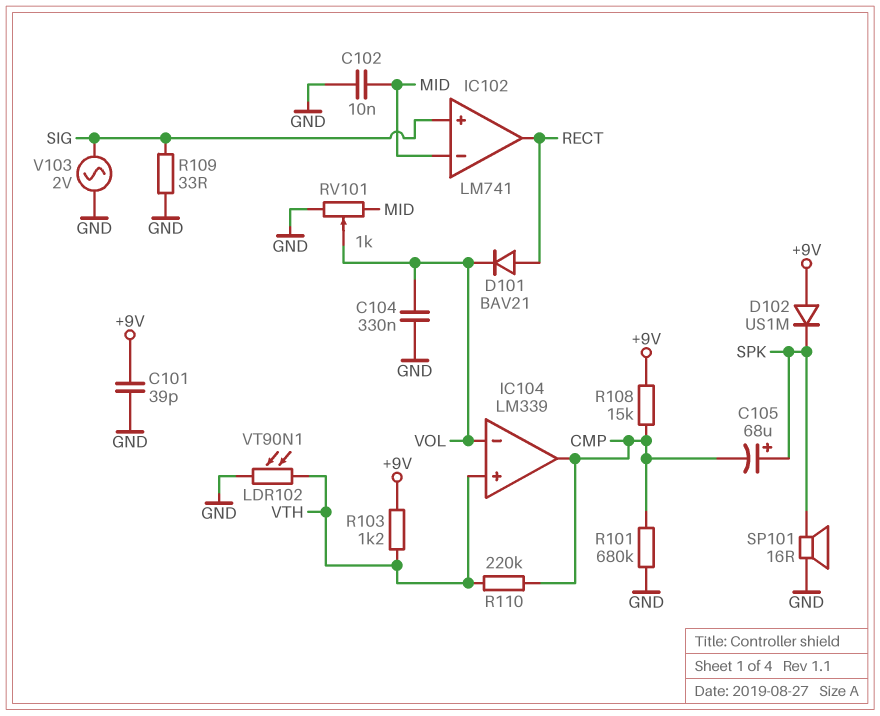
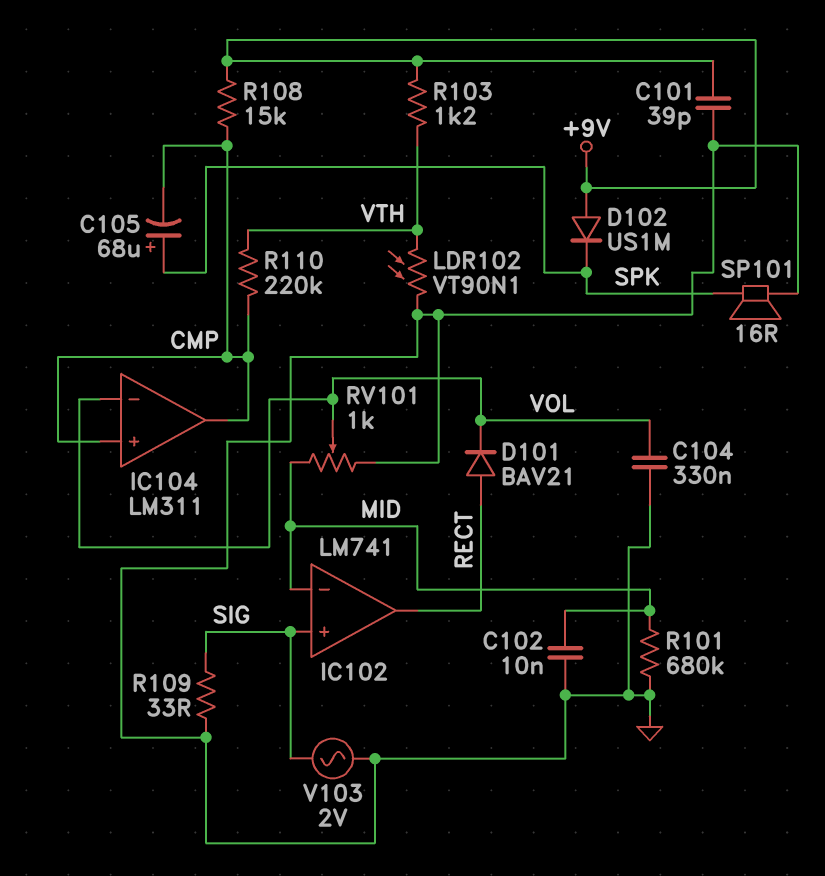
IC104: LM339 -> LM311
IC104 pin in+: VTH -> CMP
R101: 680k (CMP, GND) -> 680k (GND, MID)

